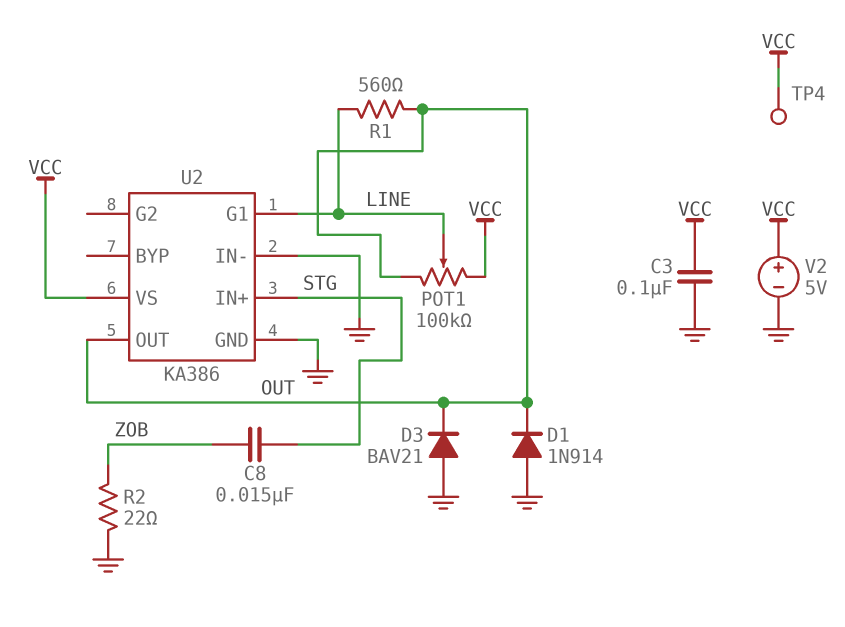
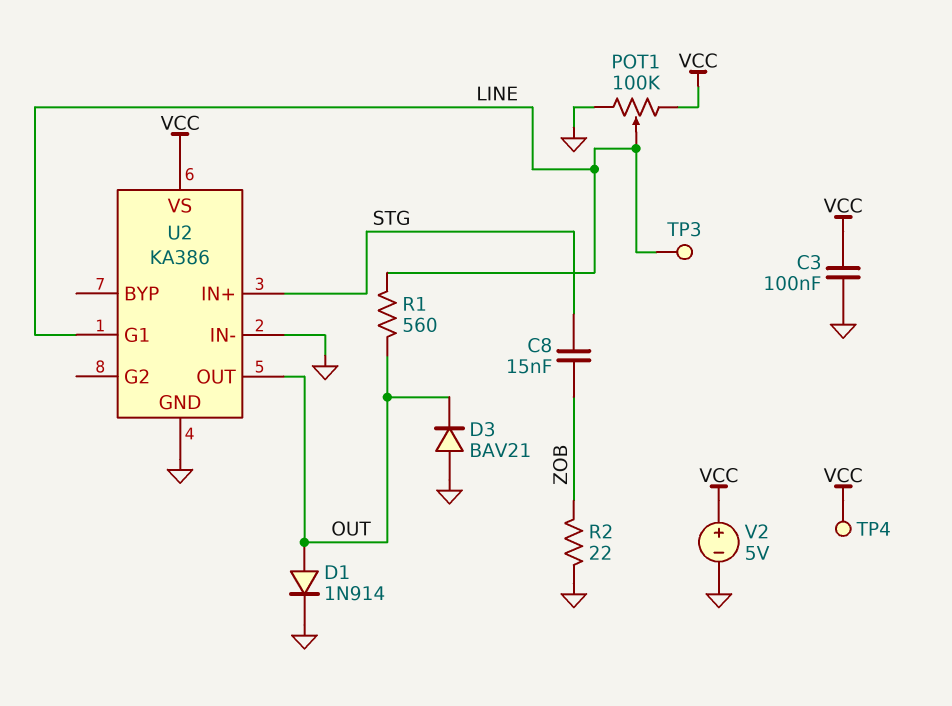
D1: diode 1N914 (A GND, K OUT) -> diode 1N914 (A OUT, K GND)
POT1: 100k (OUT, VCC, wiper LINE) -> 100k (GND, VCC, wiper LINE)
TP3: none -> test point (LINE)

